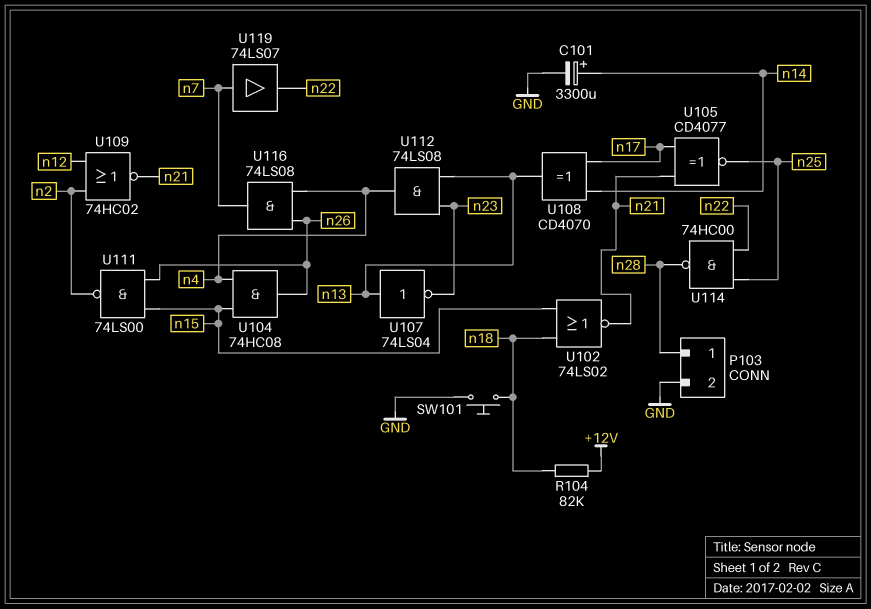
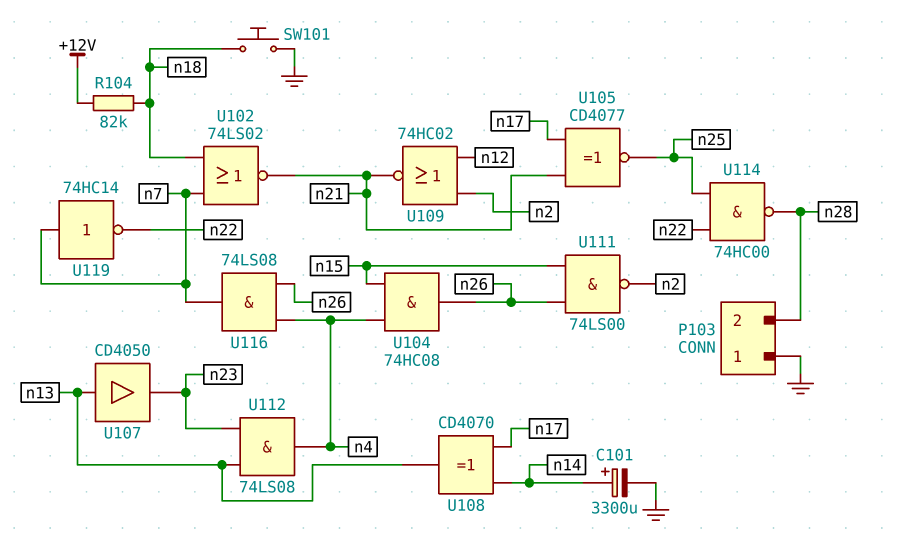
P103 pin 1: n28 -> GND
P103 pin 2: GND -> n28
U102: NOR 74LS02 (in n15, in n18, out n21) -> NOR 74LS02 (in n7, in n18, out n21)
U107: NOT 74LS04 (in n13, out n23) -> buffer CD4050 (in n13, out n23)
U119: buffer 74LS07 (in n7, out n22) -> NOT 74HC14 (in n7, out n22)

